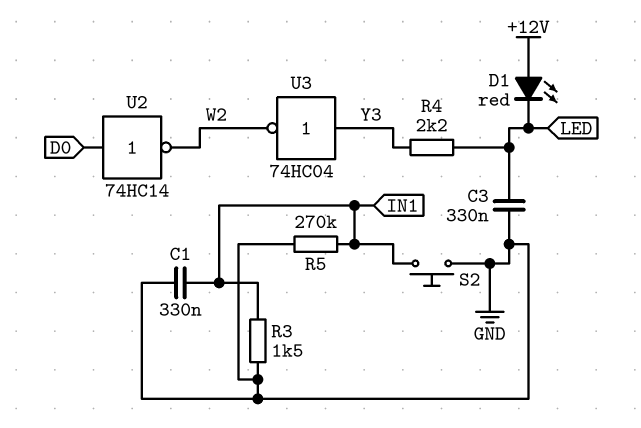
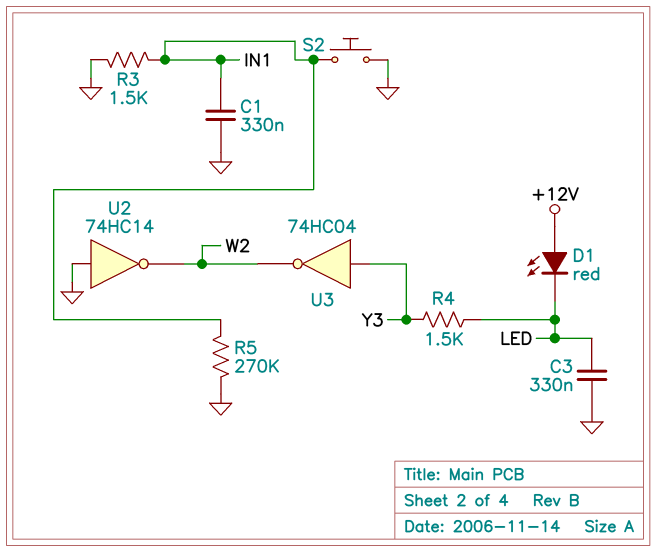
R4: 2.2k (LED, Y3) -> 1.5k (LED, Y3)
U2: NOT 74HC14 (in D0, out W2) -> NOT 74HC14 (in GND, out W2)

